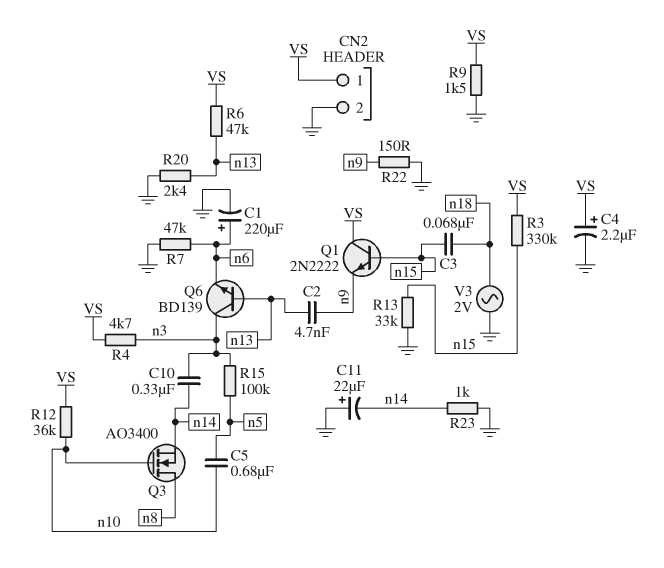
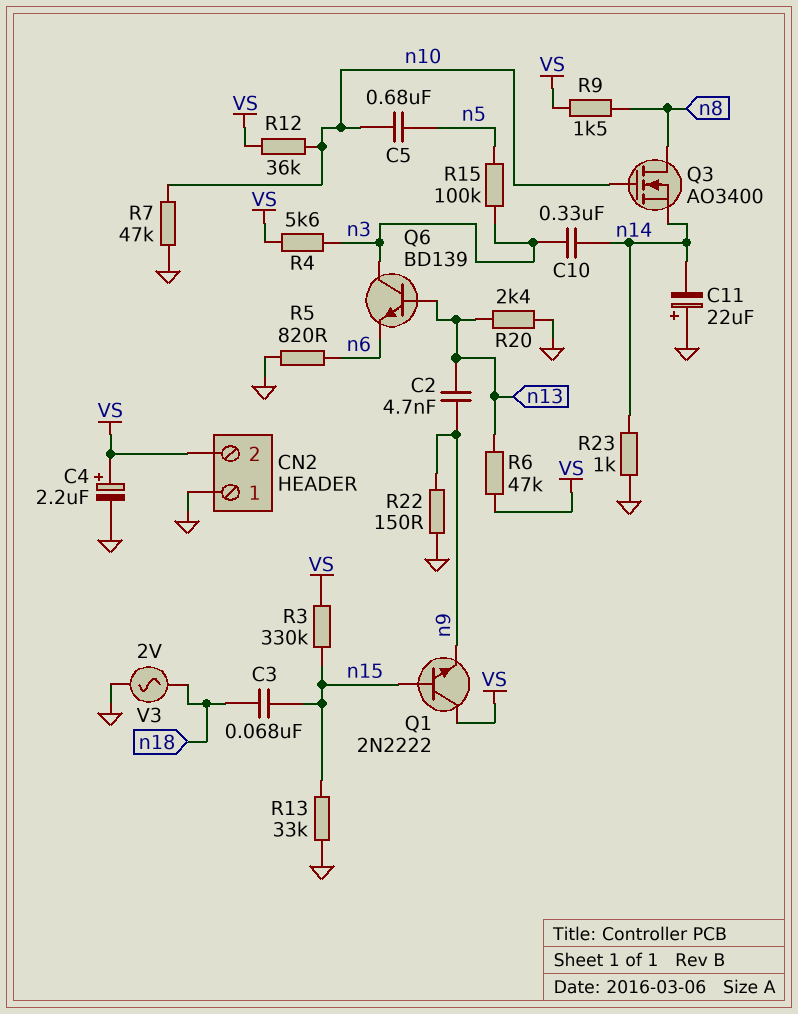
C1: 220uF (plus n6, minus GND) -> none
CN2 pin 1: VS -> GND
CN2 pin 2: GND -> VS
R4: 4.7k (VS, n3) -> 5.6k (VS, n3)
R5: none -> 820 (GND, n6)
R7: 47k (GND, n6) -> 47k (GND, n10)
R9: 1.5k (GND, VS) -> 1.5k (VS, n8)

